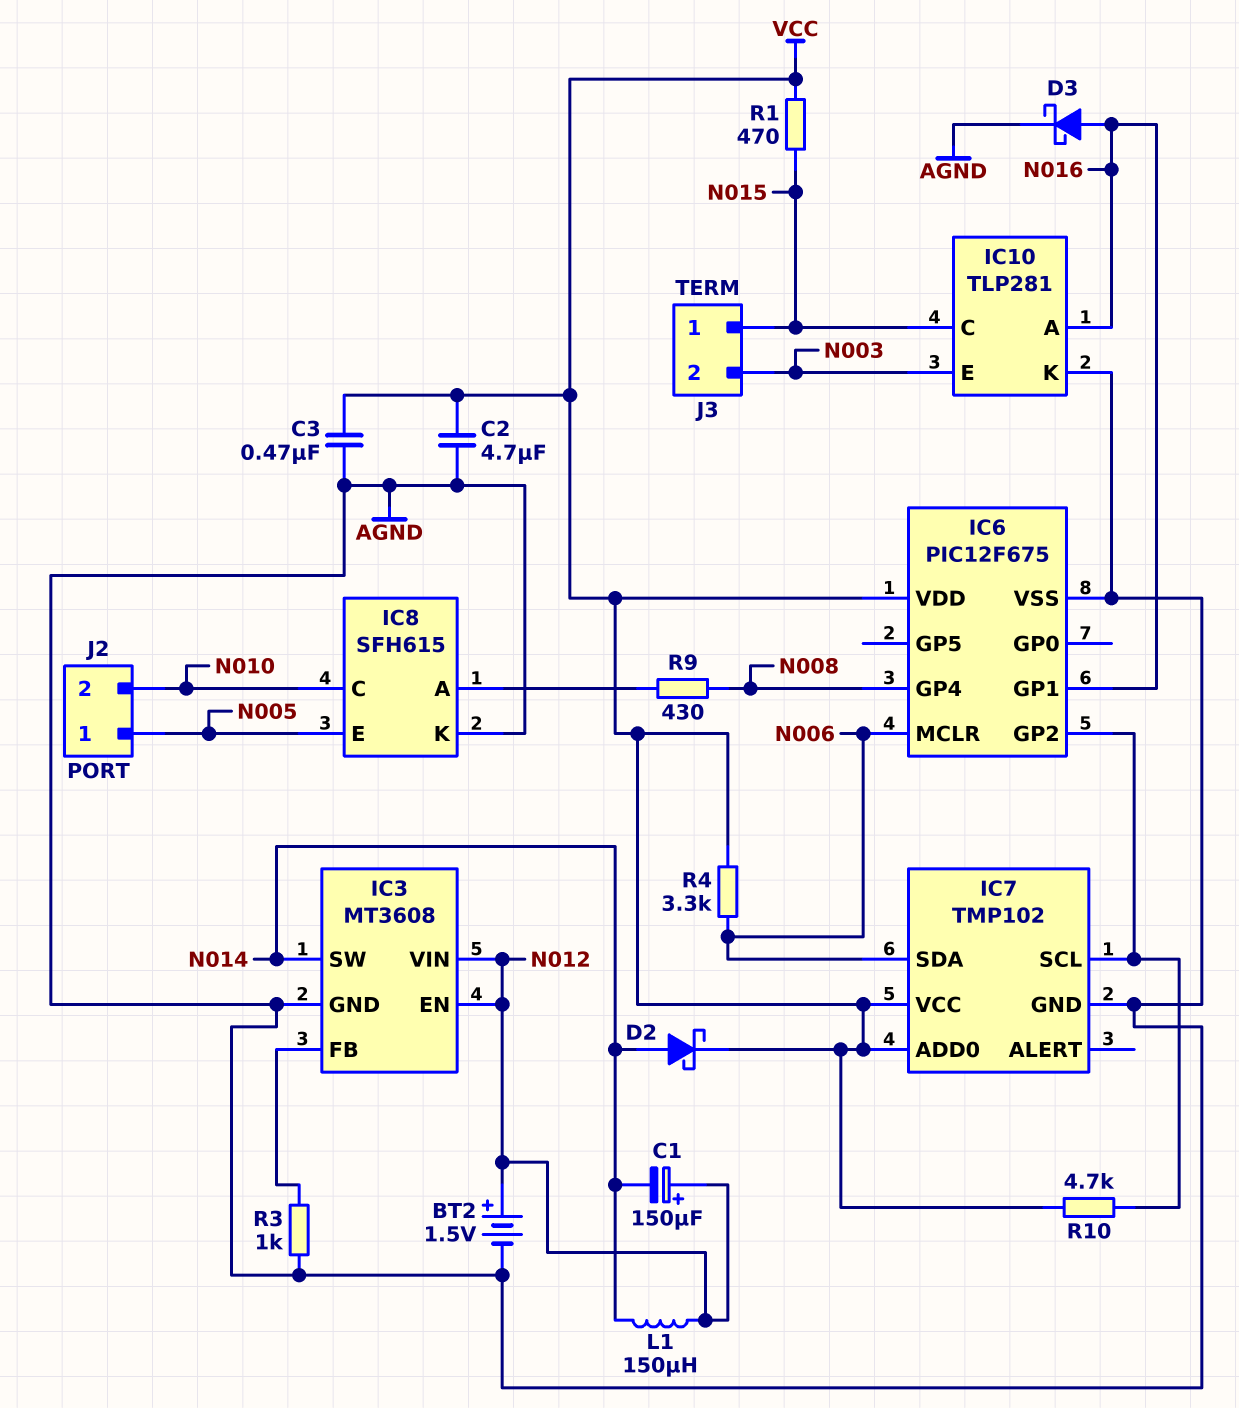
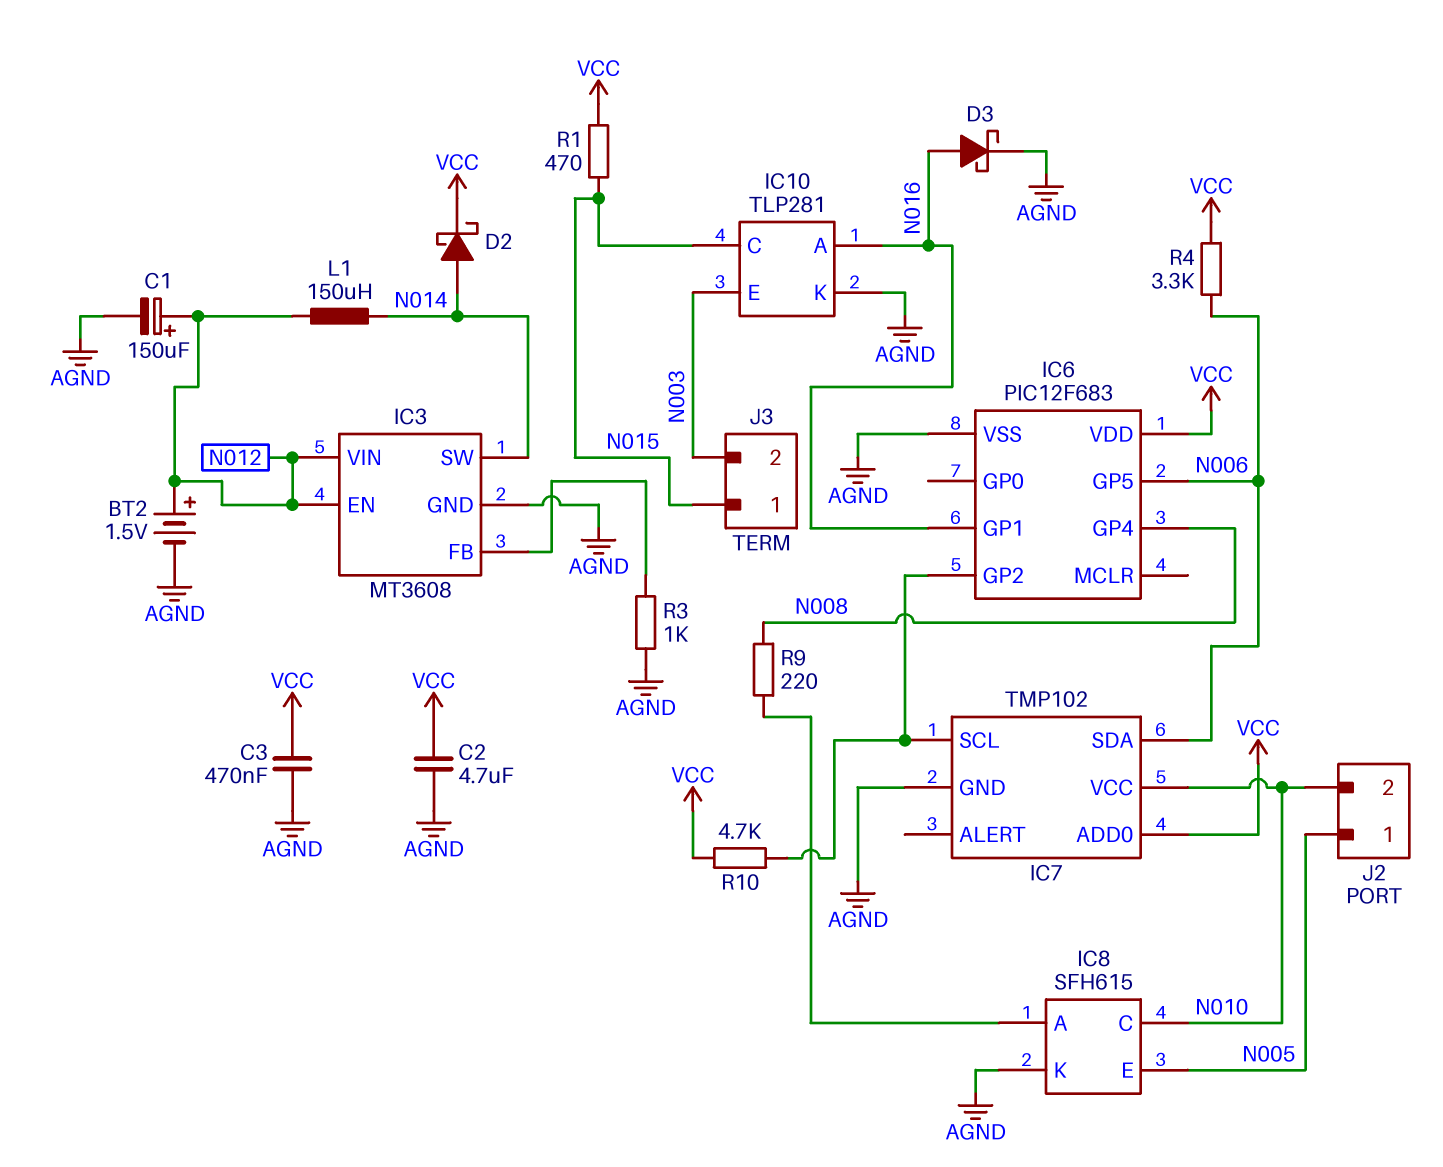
C1: 150uF (plus N012, minus N014) -> 150uF (plus N012, minus AGND)
IC6: PIC12F675 -> PIC12F683
IC6 pin GP5: none -> N006
IC6 pin MCLR: N006 -> none
IC7 pin VCC: VCC -> N010
R9: 430 (IC8/A, N008) -> 220 (IC8/A, N008)

